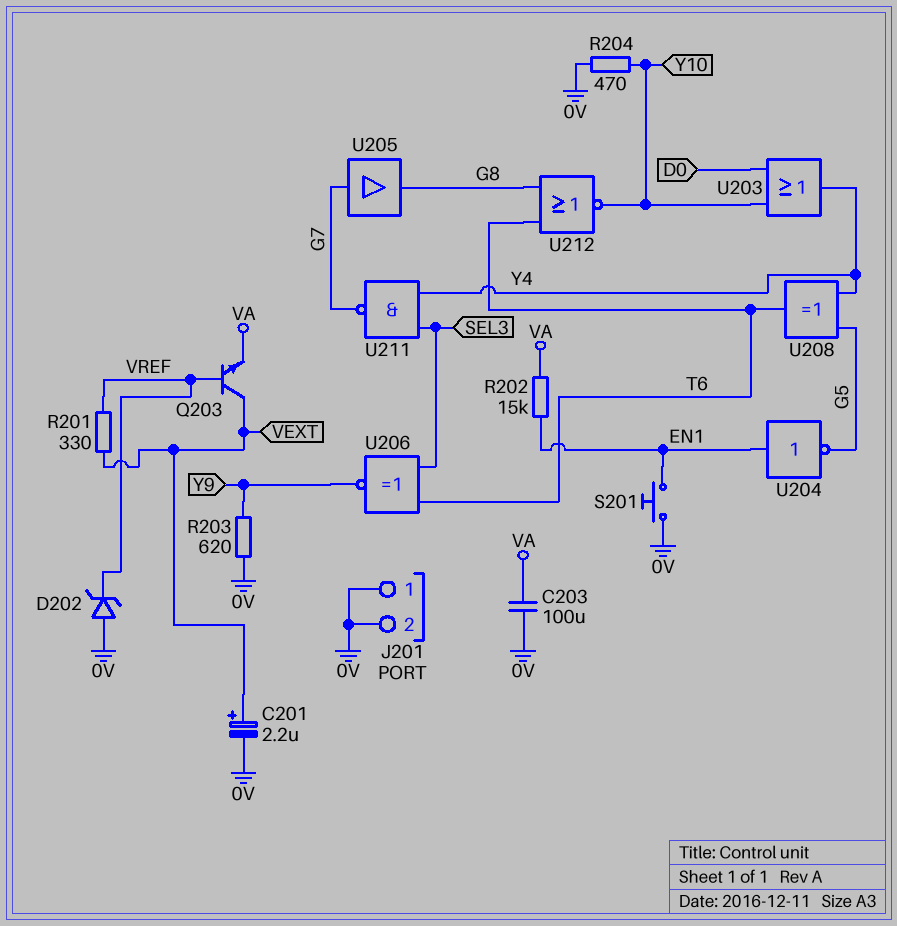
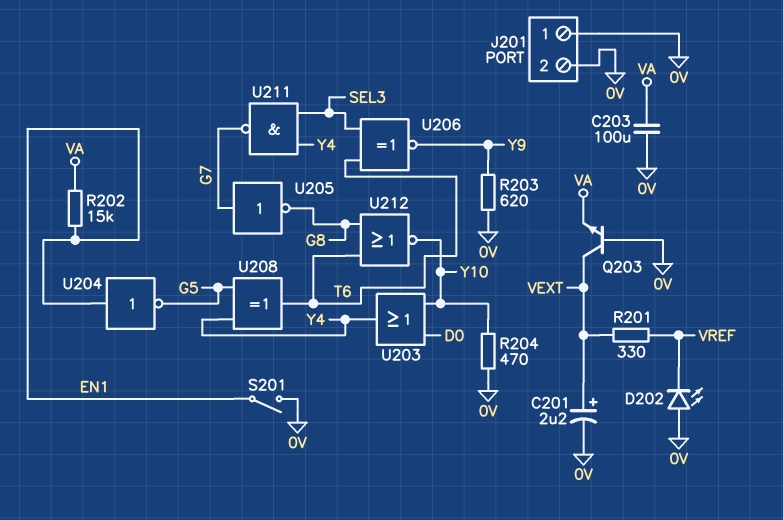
D202: zener (A 0V, K VREF) -> LED (A 0V, K VREF)
Q203: NPN (B VREF, C VEXT, E VA) -> NPN (B 0V, C VEXT, E VA)
S201: button (0V, EN1) -> switch (0V, EN1)
U205: buffer (in G7, out G8) -> NOT (in G7, out G8)

